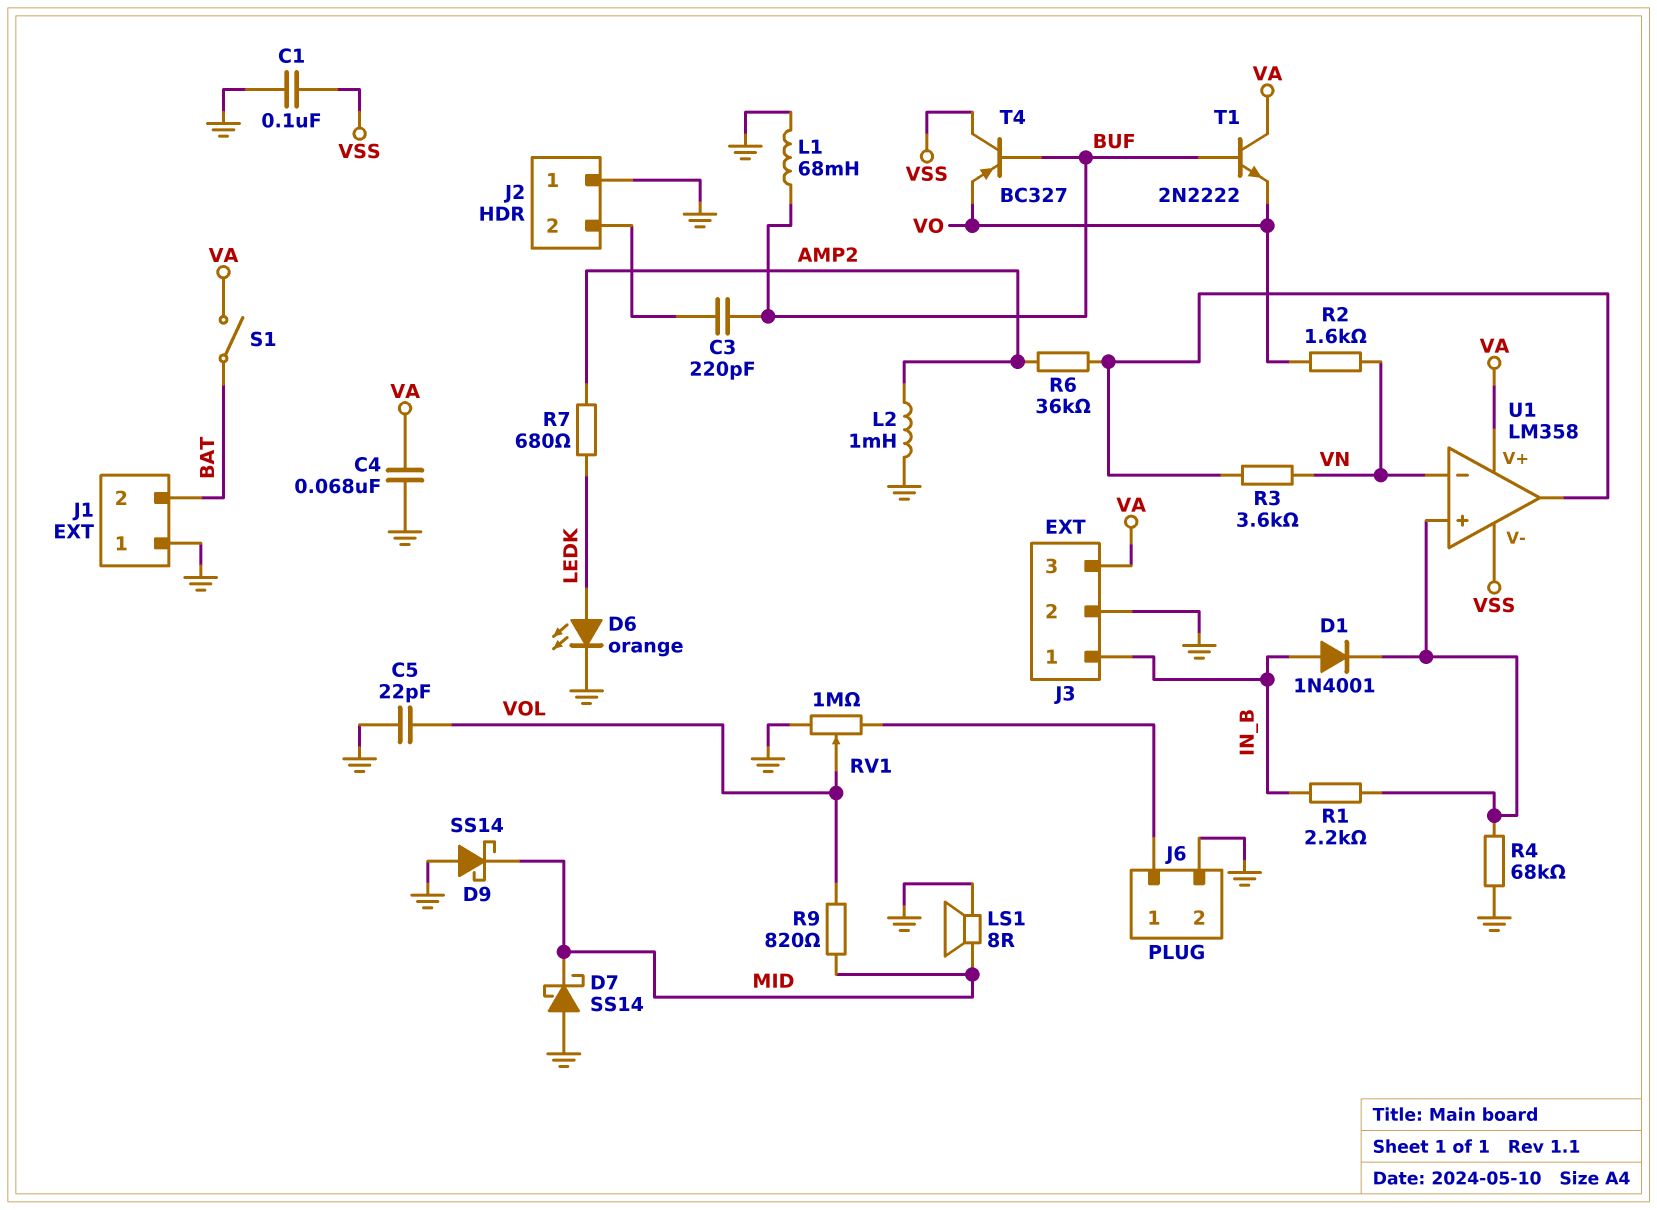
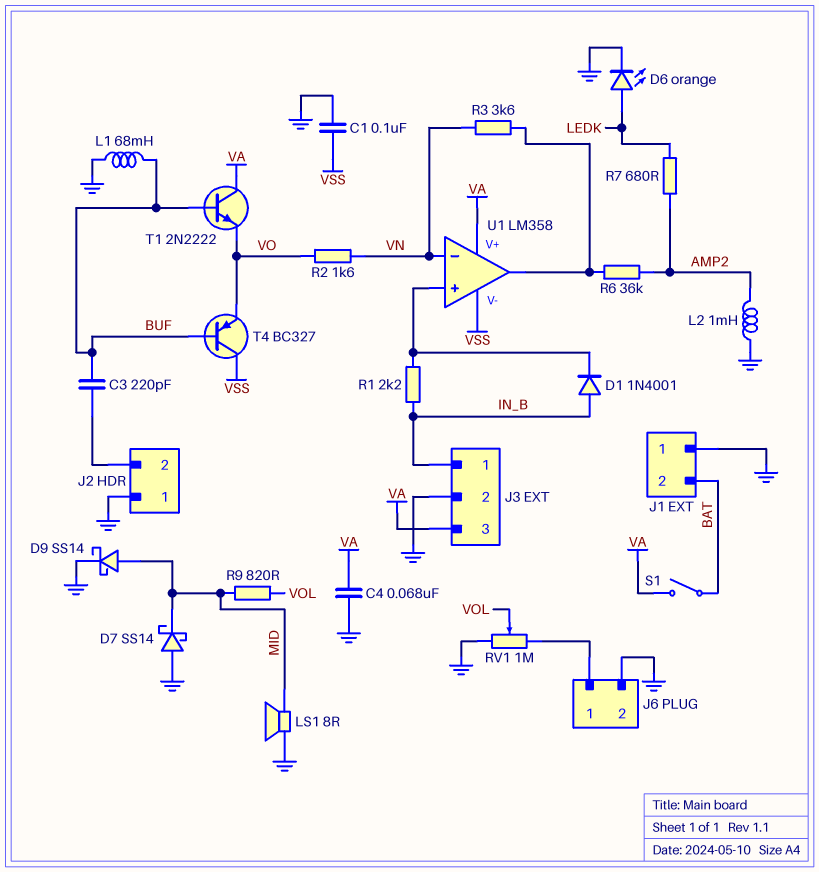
C5: 22pF (GND, VOL) -> none
D9: schottky SS14 (A GND, K MID) -> schottky SS14 (A MID, K GND)
R4: 68k (GND, U1/in+) -> none

